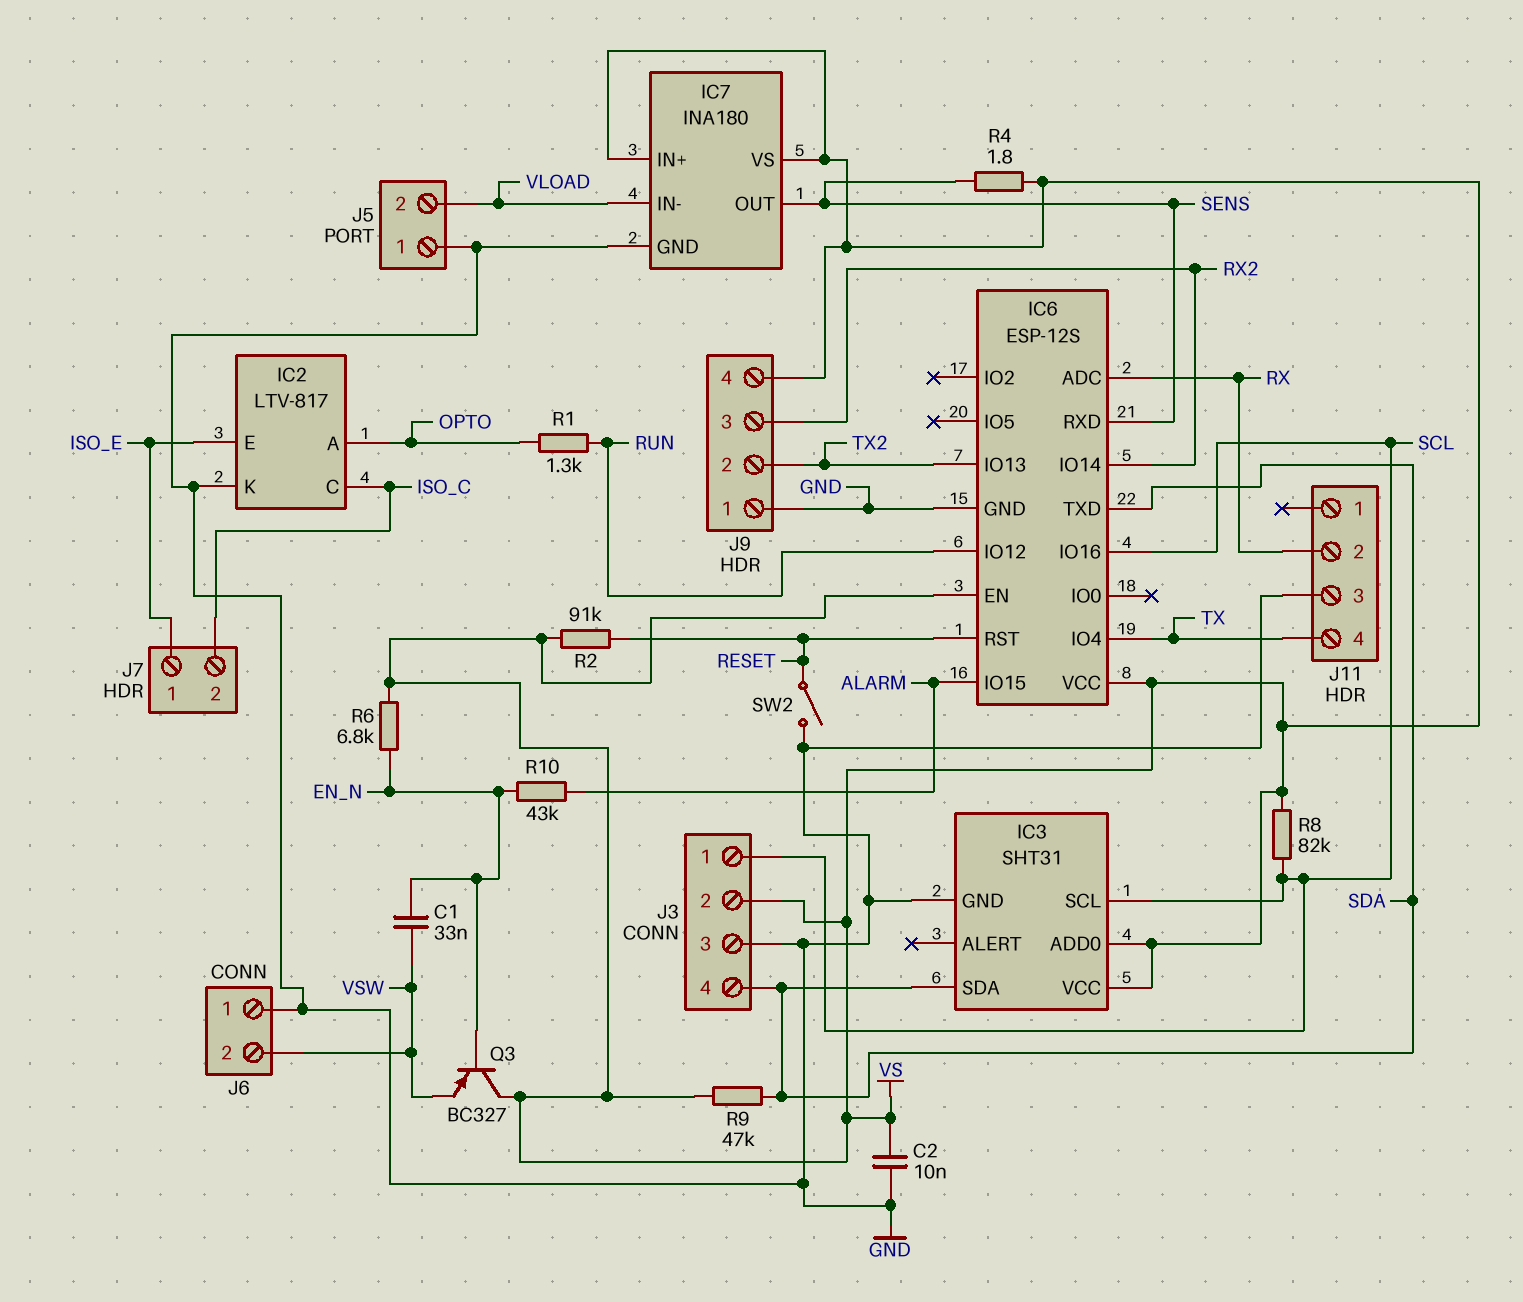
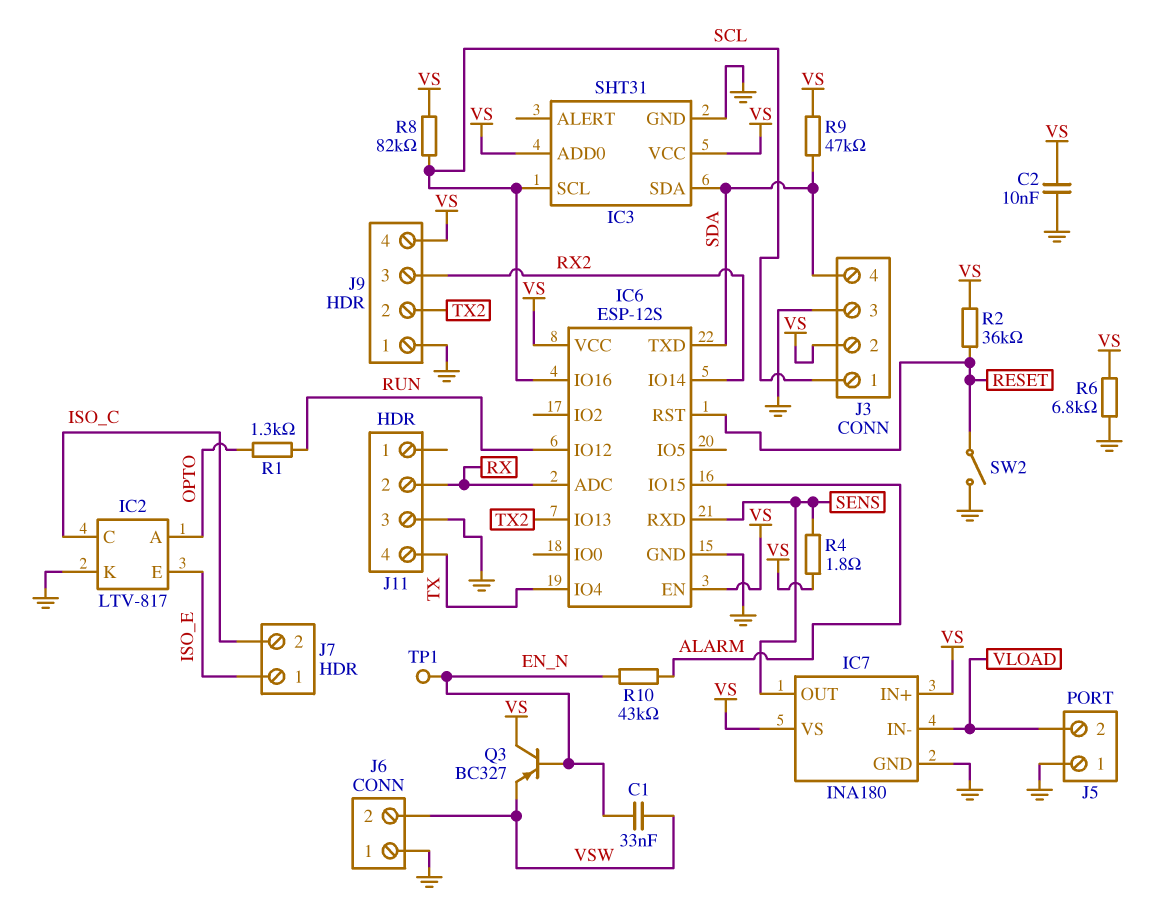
R2: 91k (RESET, VS) -> 36k (RESET, VS)
R6: 6.8k (EN_N, VS) -> 6.8k (GND, VS)
TP1: none -> test point (EN_N)

